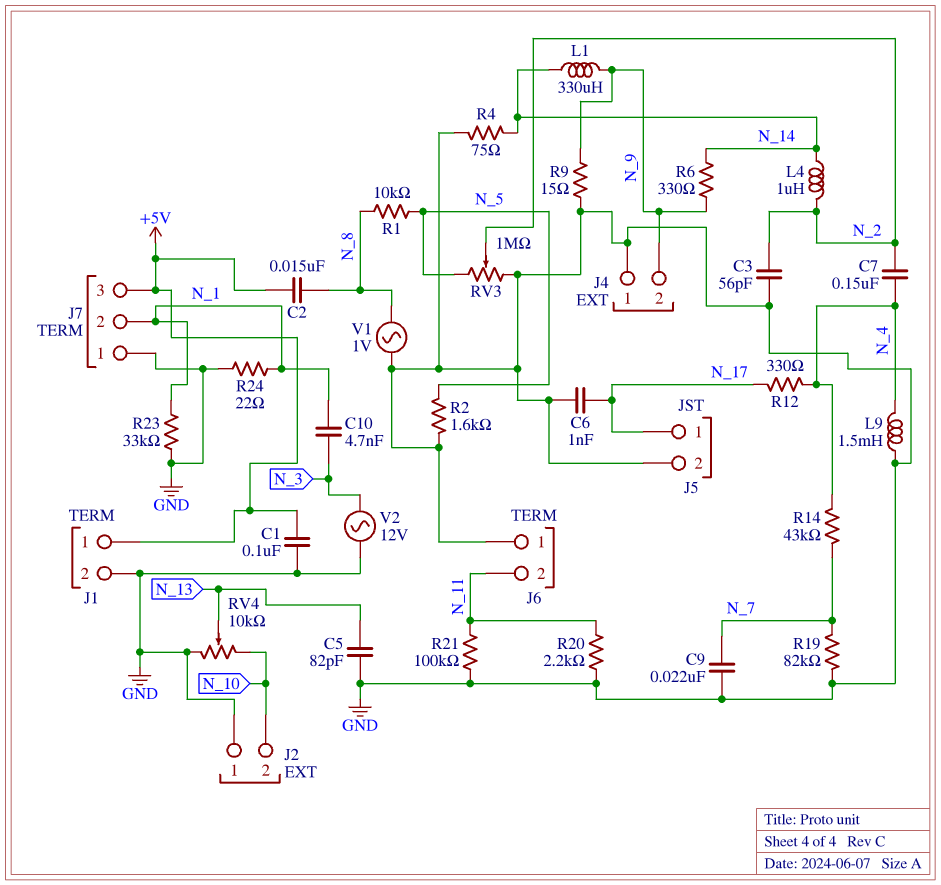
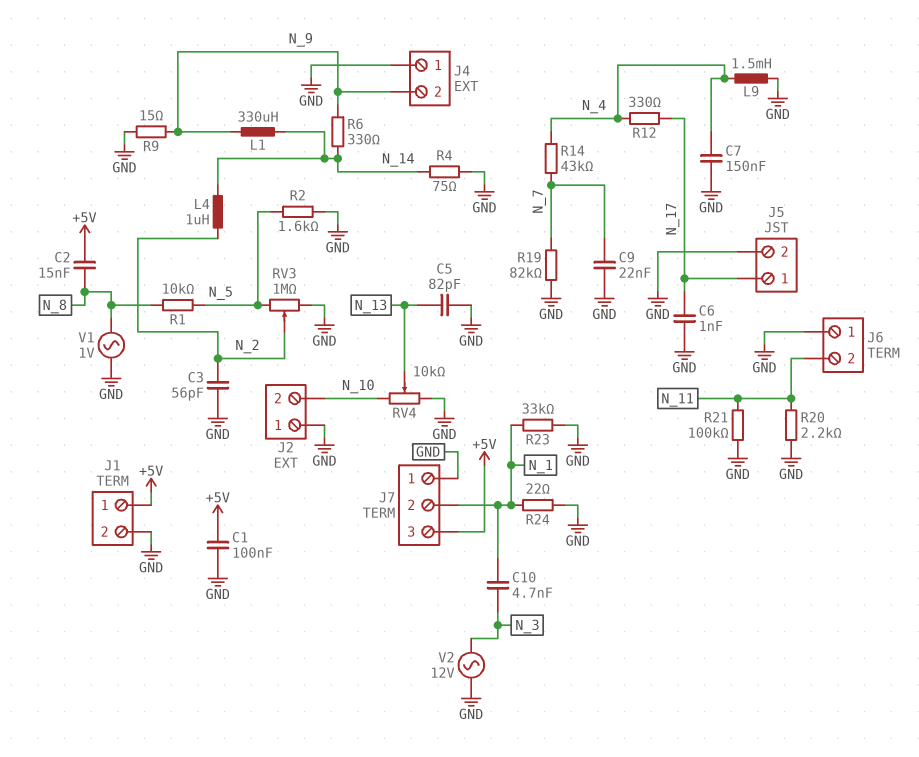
C7: 150nF (N_2, N_4) -> 150nF (GND, N_4)

